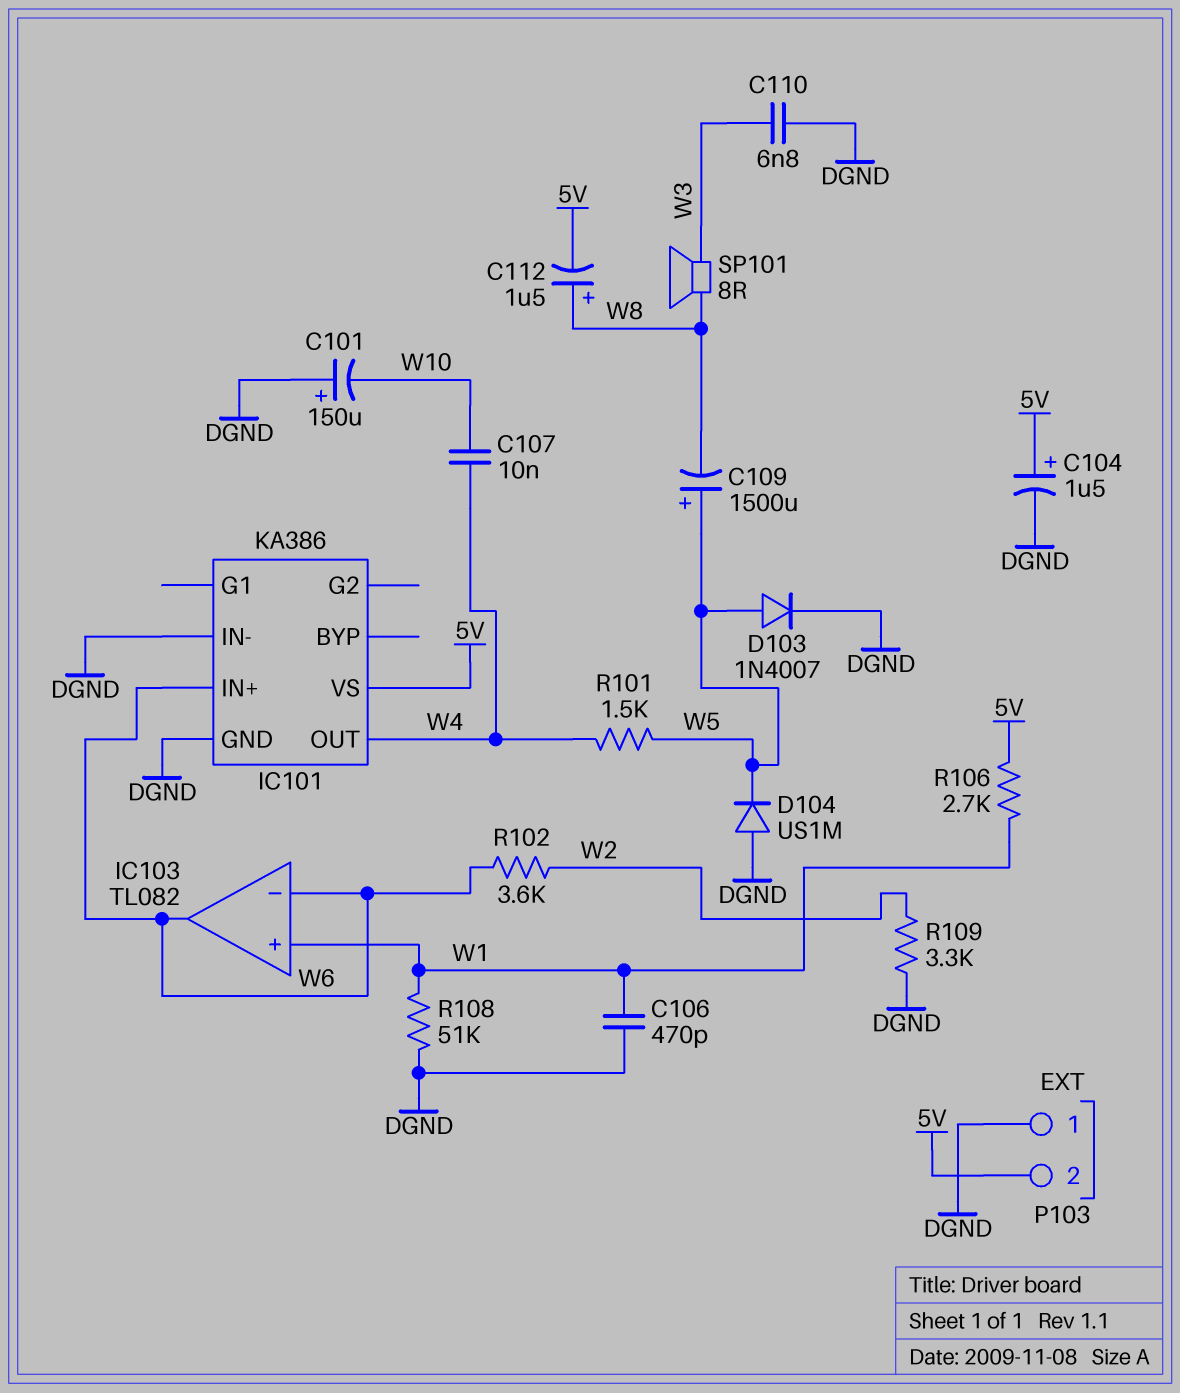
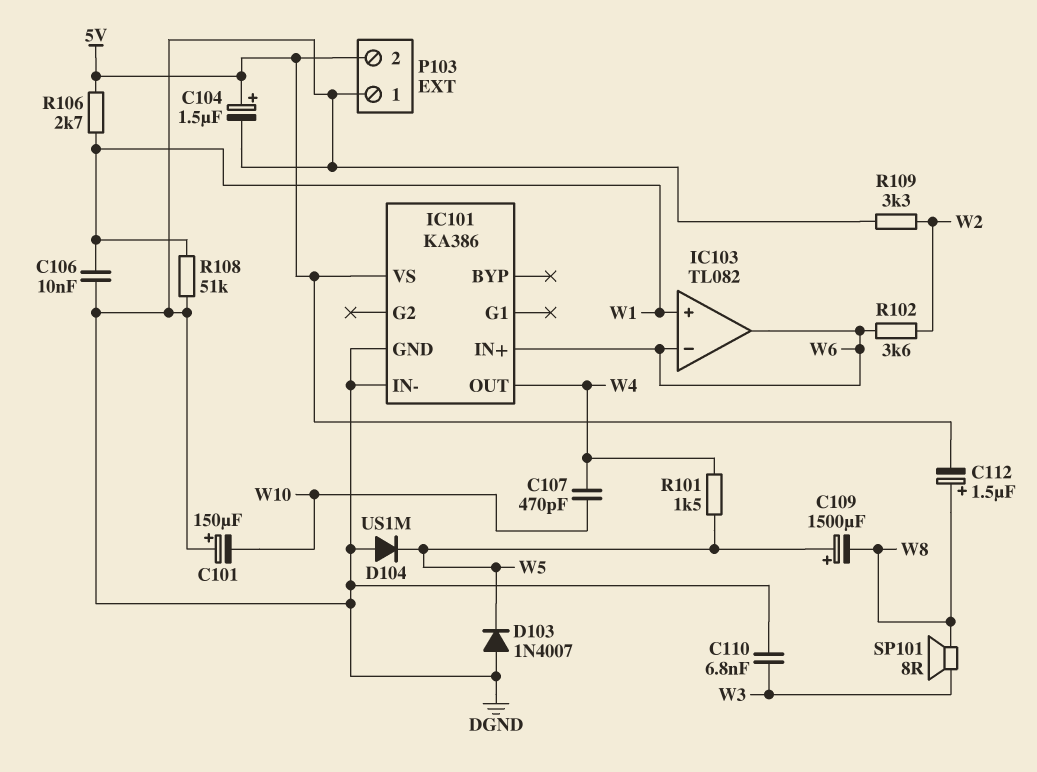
C106: 470pF (DGND, W1) -> 10nF (DGND, W1)
C107: 10nF (W4, W10) -> 470pF (W4, W10)
D103: diode 1N4007 (A W5, K DGND) -> diode 1N4007 (A DGND, K W5)

